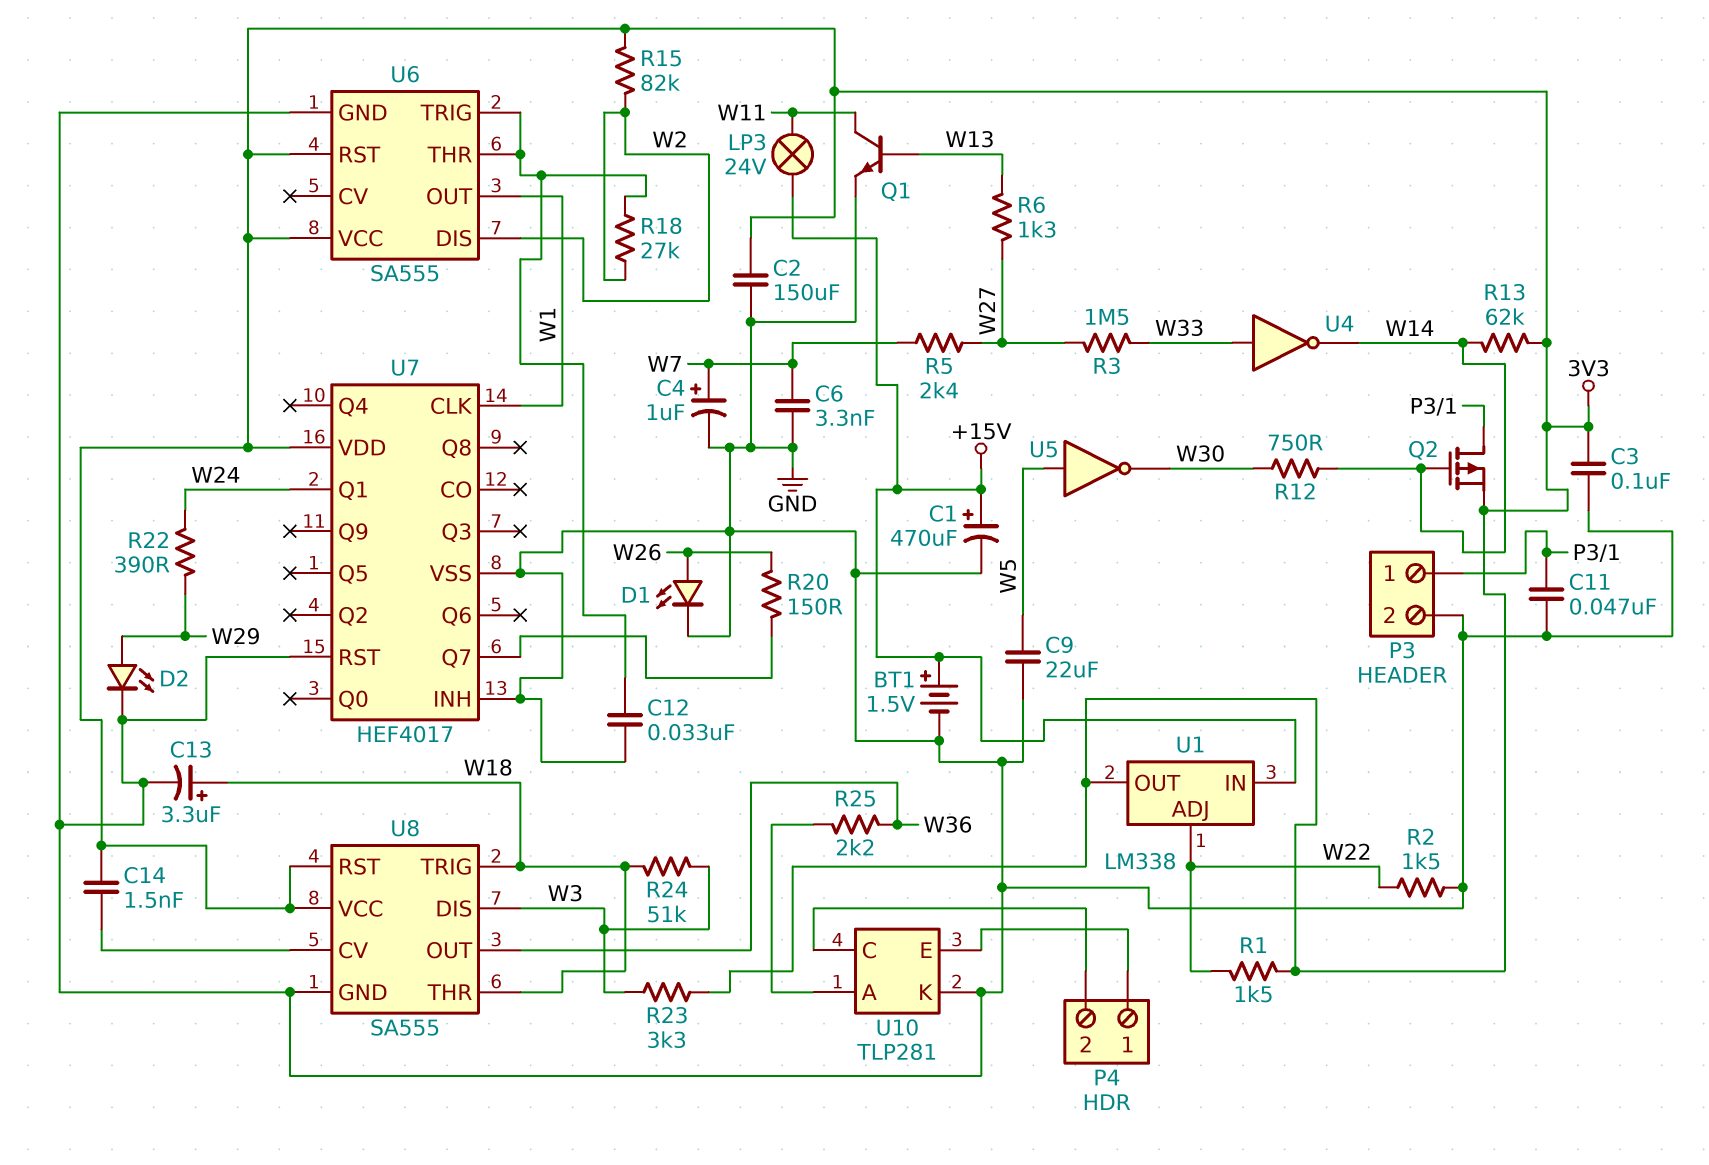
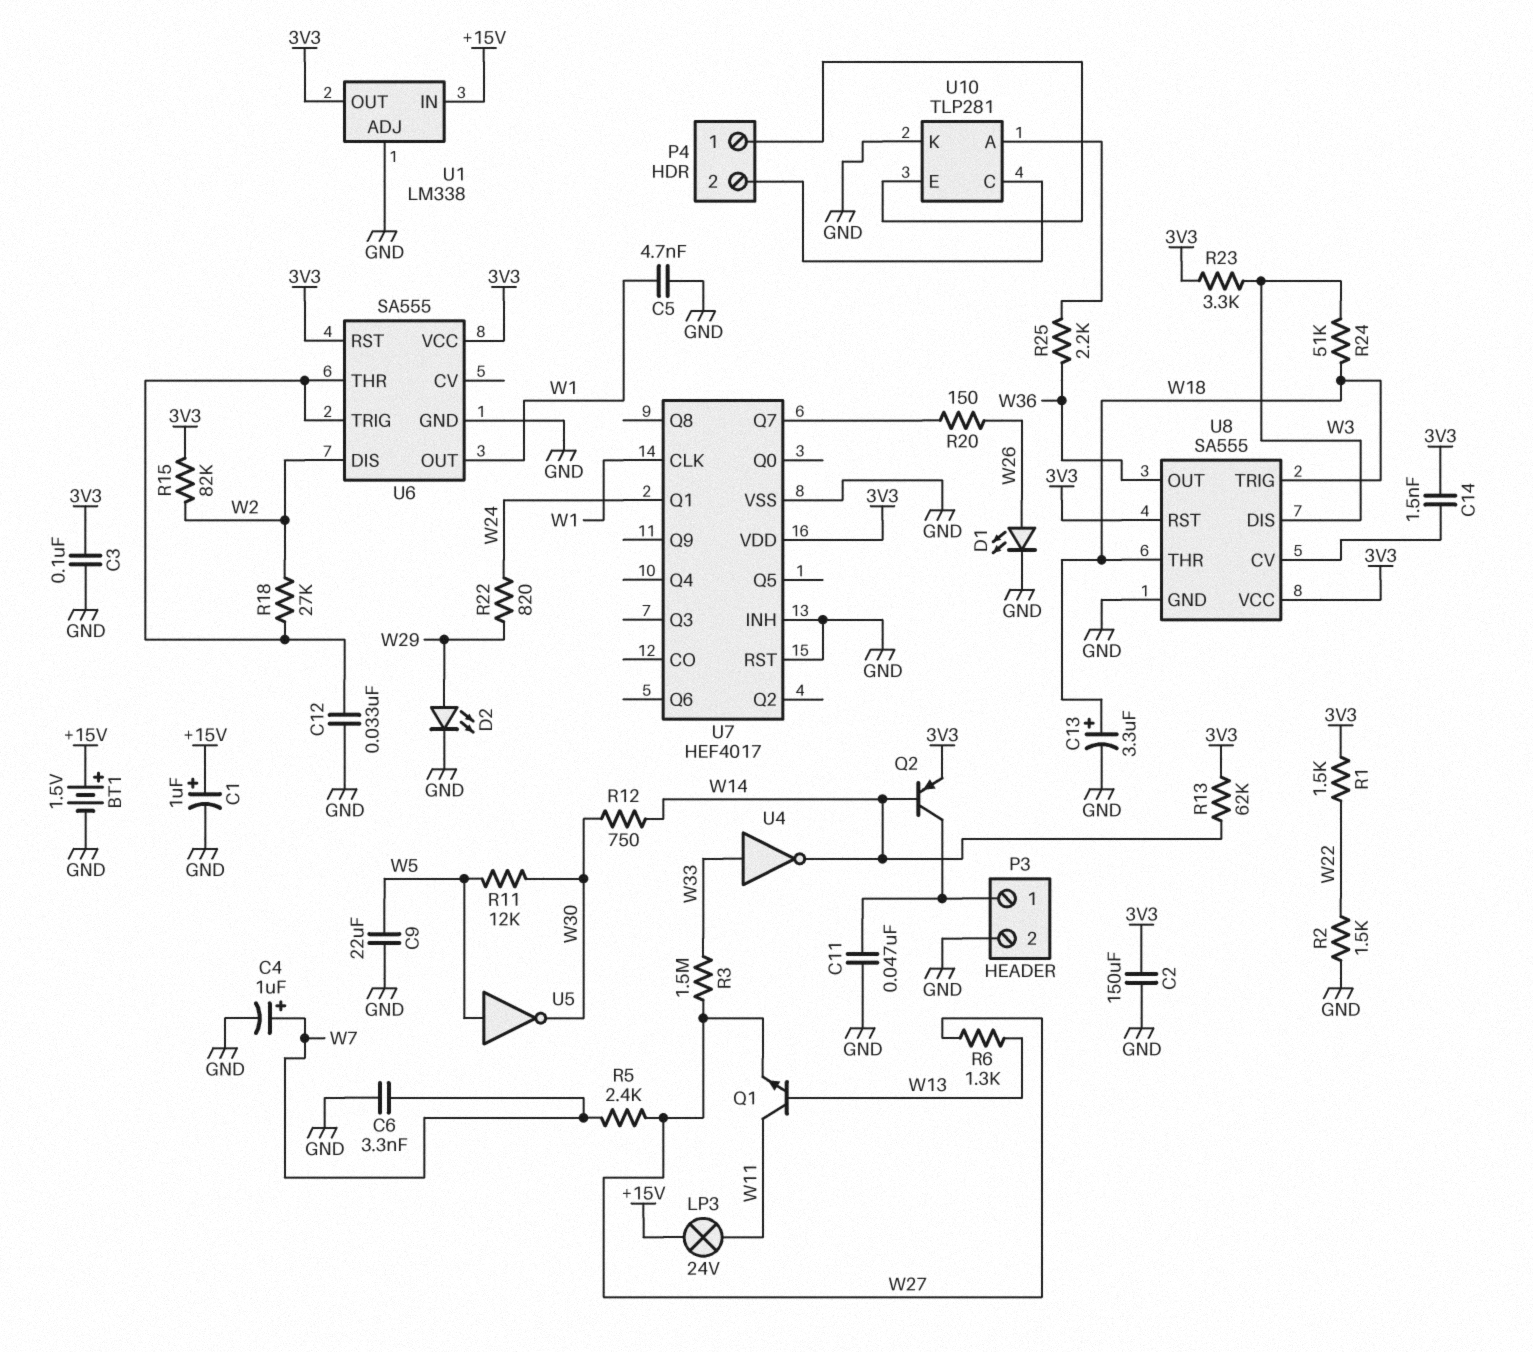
C1: 470uF (plus +15V, minus GND) -> 1uF (plus +15V, minus GND)
C5: none -> 4.7nF (GND, W1)
Q1: NPN (B W13, C W11, E GND) -> NPN (B W13, C W11, E W27)
Q2: PMOS (G W14, D P3/1, S 3V3) -> PNP (B W14, C P3/1, E 3V3)
R11: none -> 12k (W5, W30)
R22: 390 (W24, W29) -> 820 (W24, W29)
U1 pin ADJ: W22 -> GND

